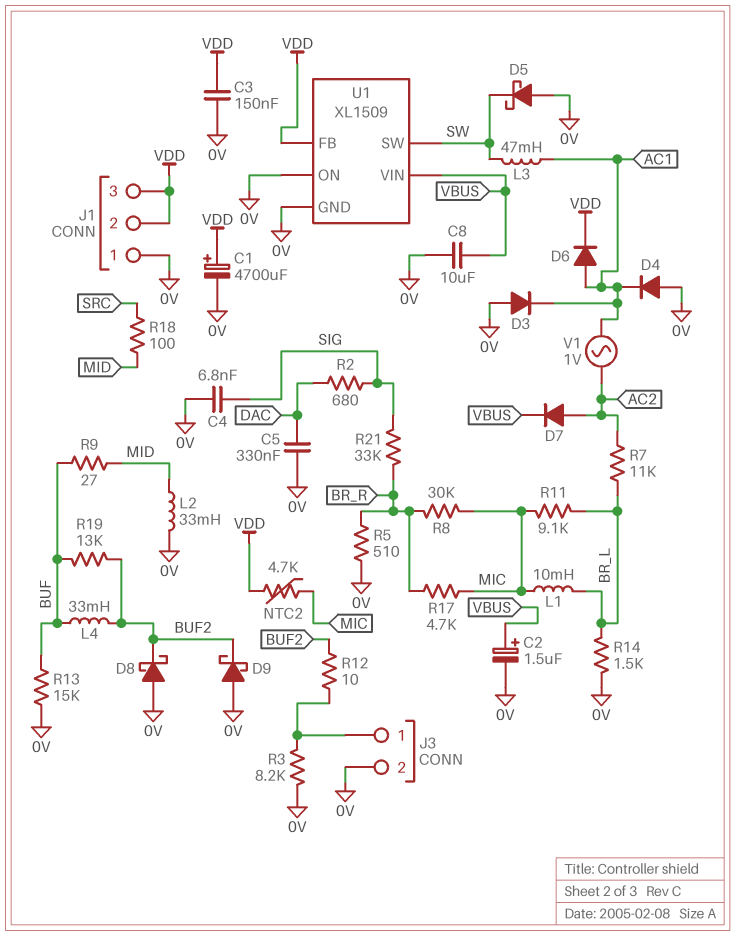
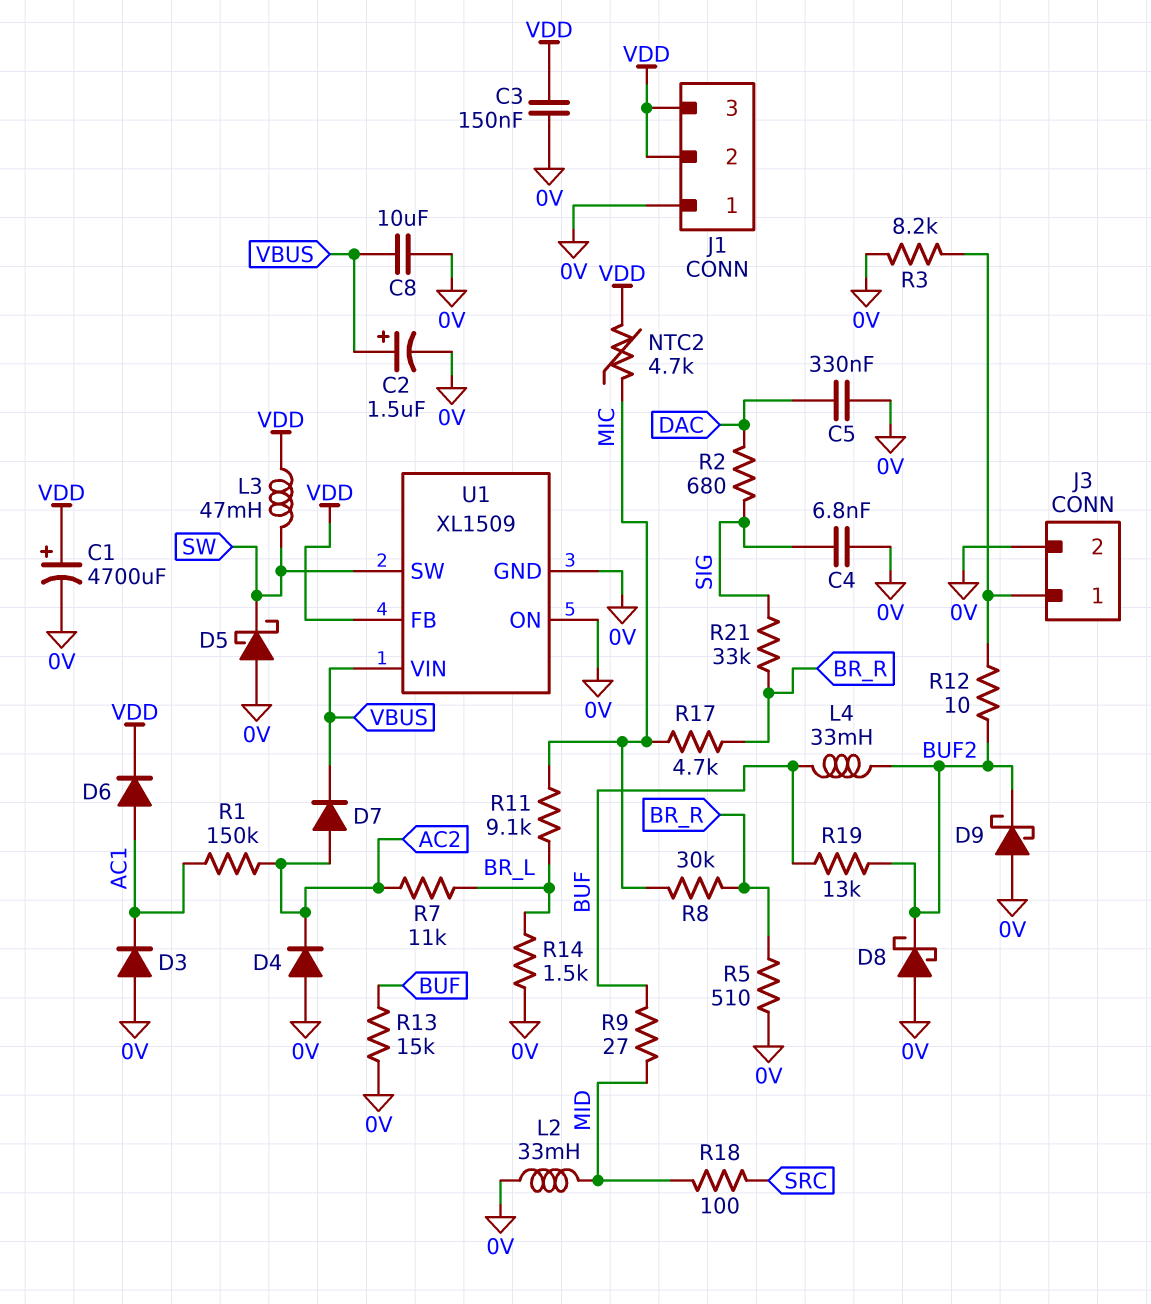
D4: diode (A 0V, K AC1) -> diode (A 0V, K AC2)
L1: 10mH (BR_L, MIC) -> none
L3: 47mH (AC1, SW) -> 47mH (SW, VDD)
R1: none -> 150k (AC1, AC2)
V1: AC 1V (AC1, AC2) -> none

